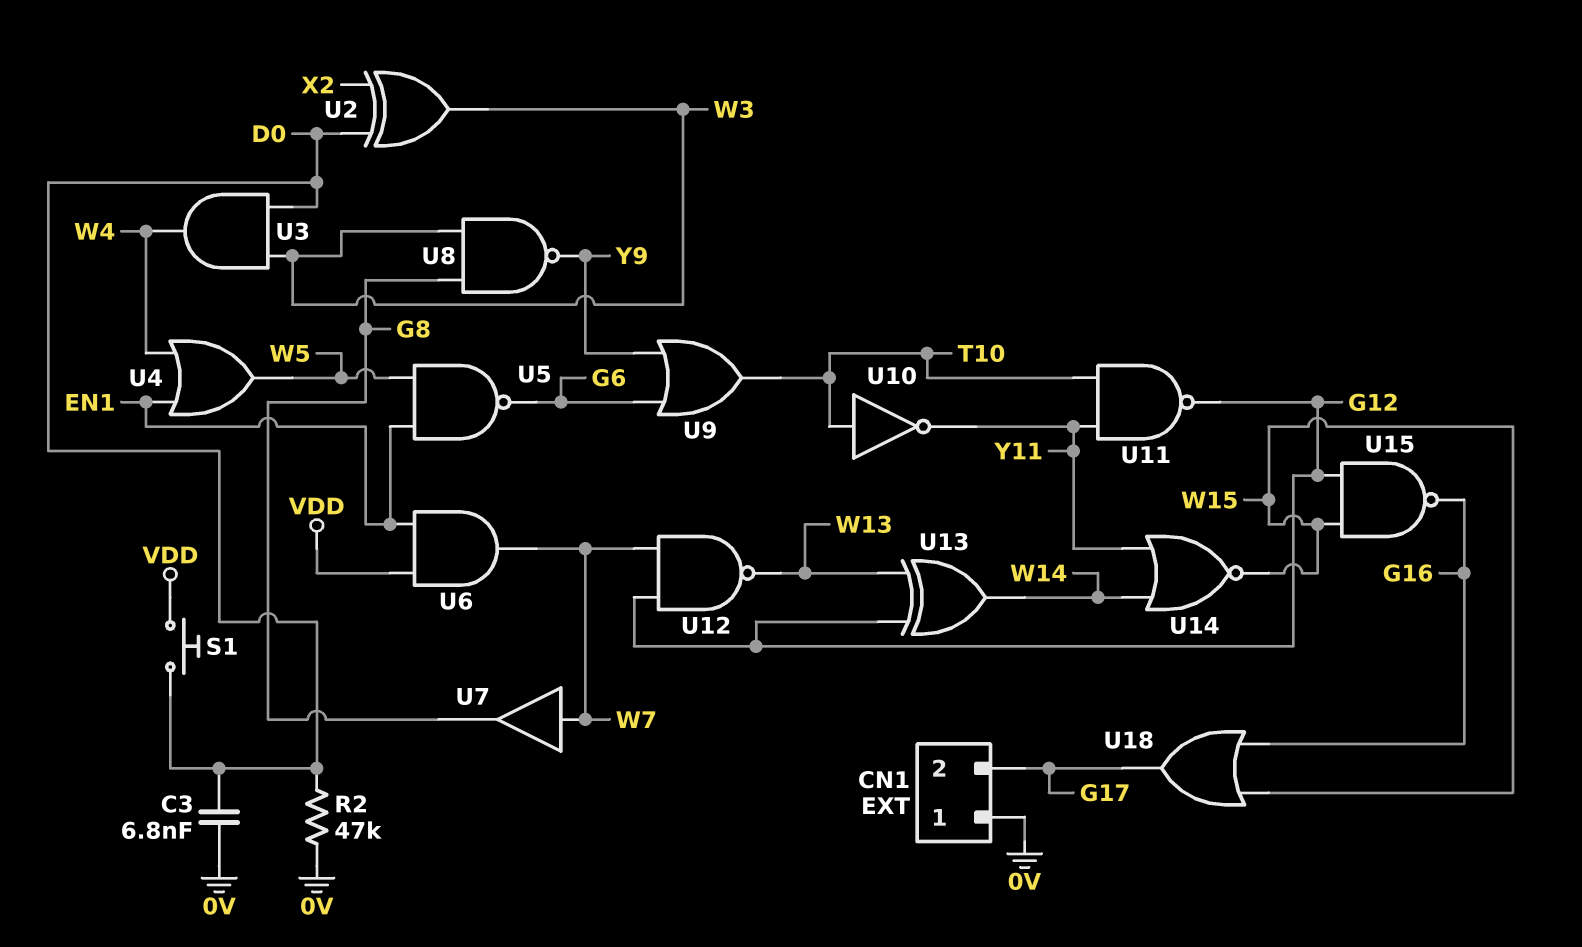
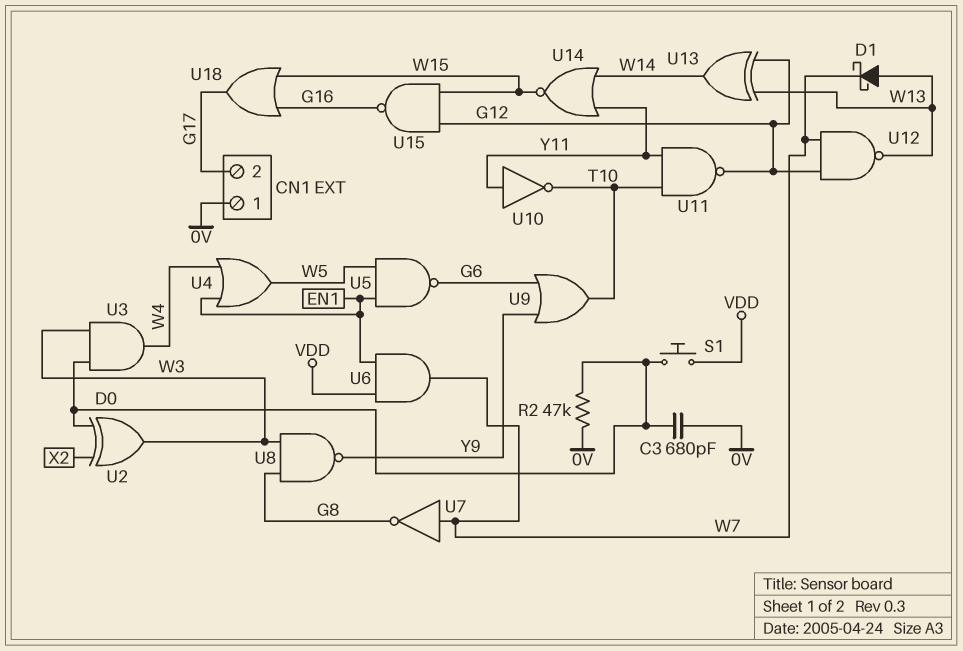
C3: 6.8nF (0V, D0) -> 680pF (0V, D0)
D1: none -> schottky (A W13, K W7)
U7: buffer (in W7, out G8) -> NOT (in W7, out G8)
U10: NOT (in T10, out Y11) -> NOT (in Y11, out T10)

